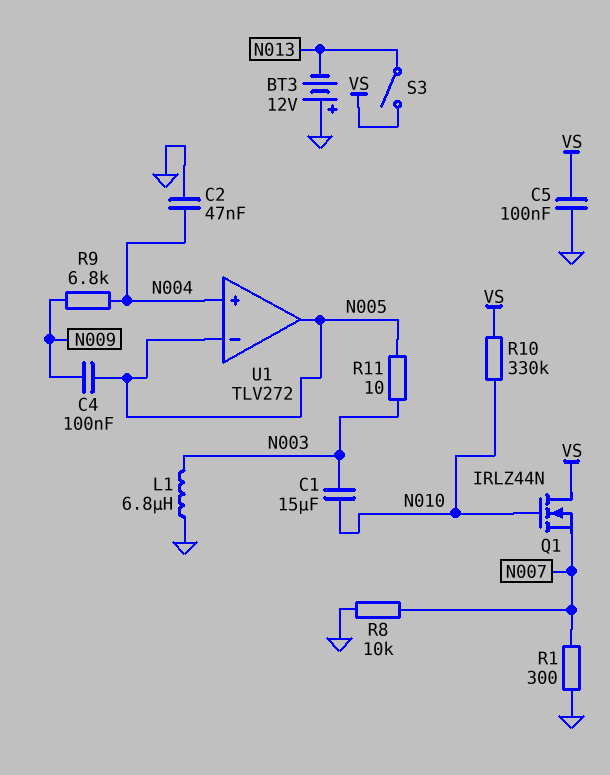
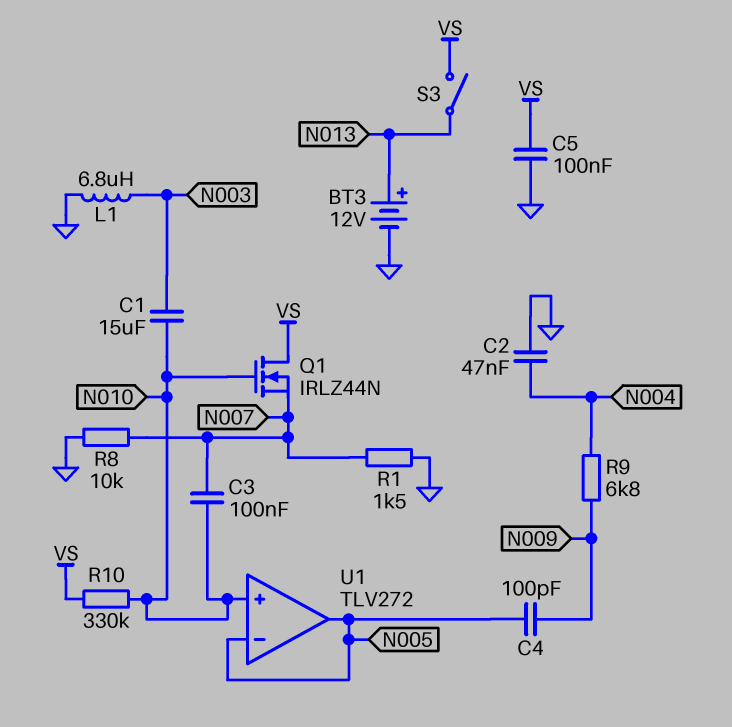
BT3: 12V (plus GND, minus N013) -> 12V (plus N013, minus GND)
C3: none -> 100nF (N007, N010)
C4: 100nF (N005, N009) -> 100pF (N005, N009)
R1: 300 (GND, N007) -> 1.5k (GND, N007)
R11: 10 (N003, N005) -> none
U1 pin in+: N004 -> N010

